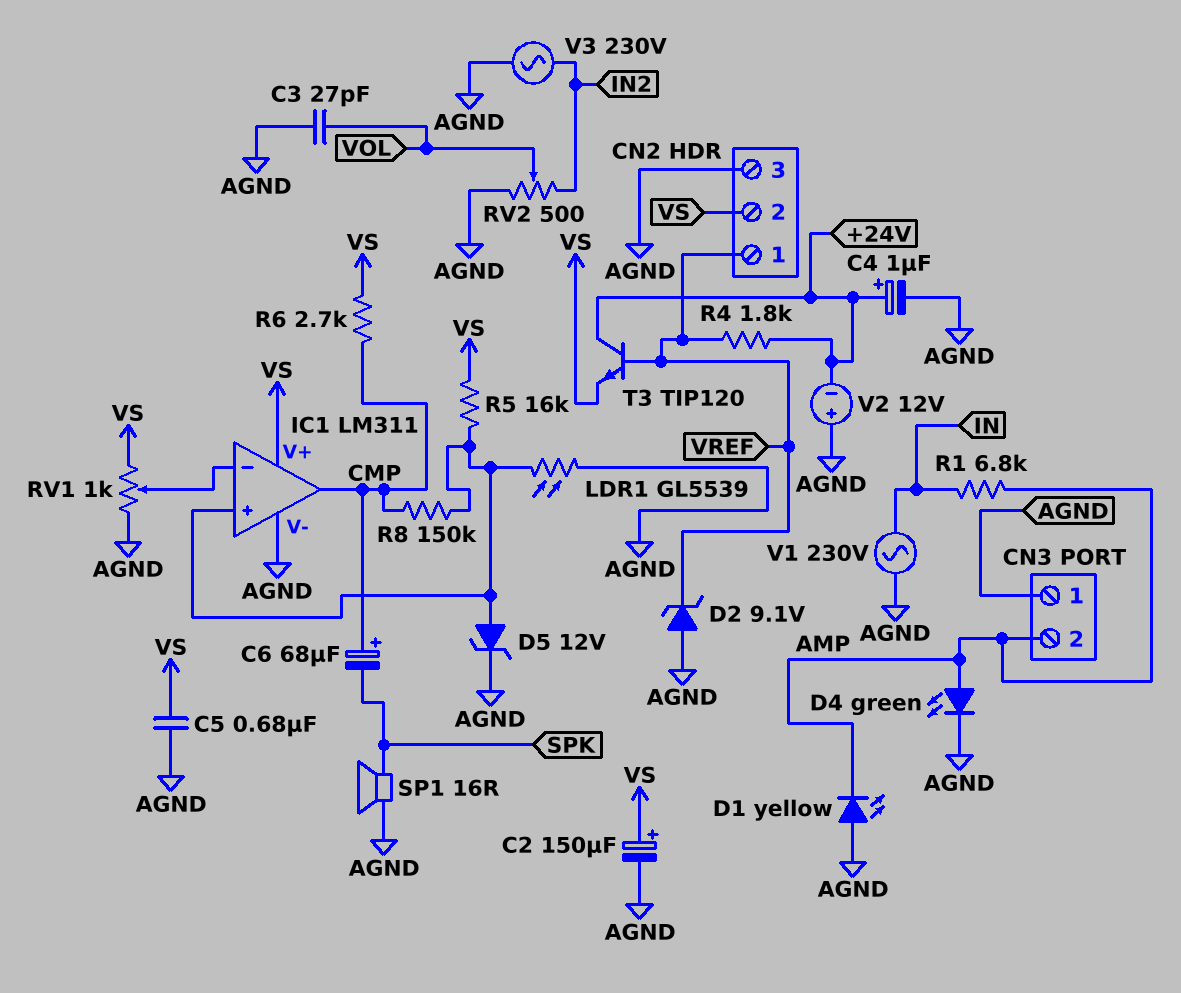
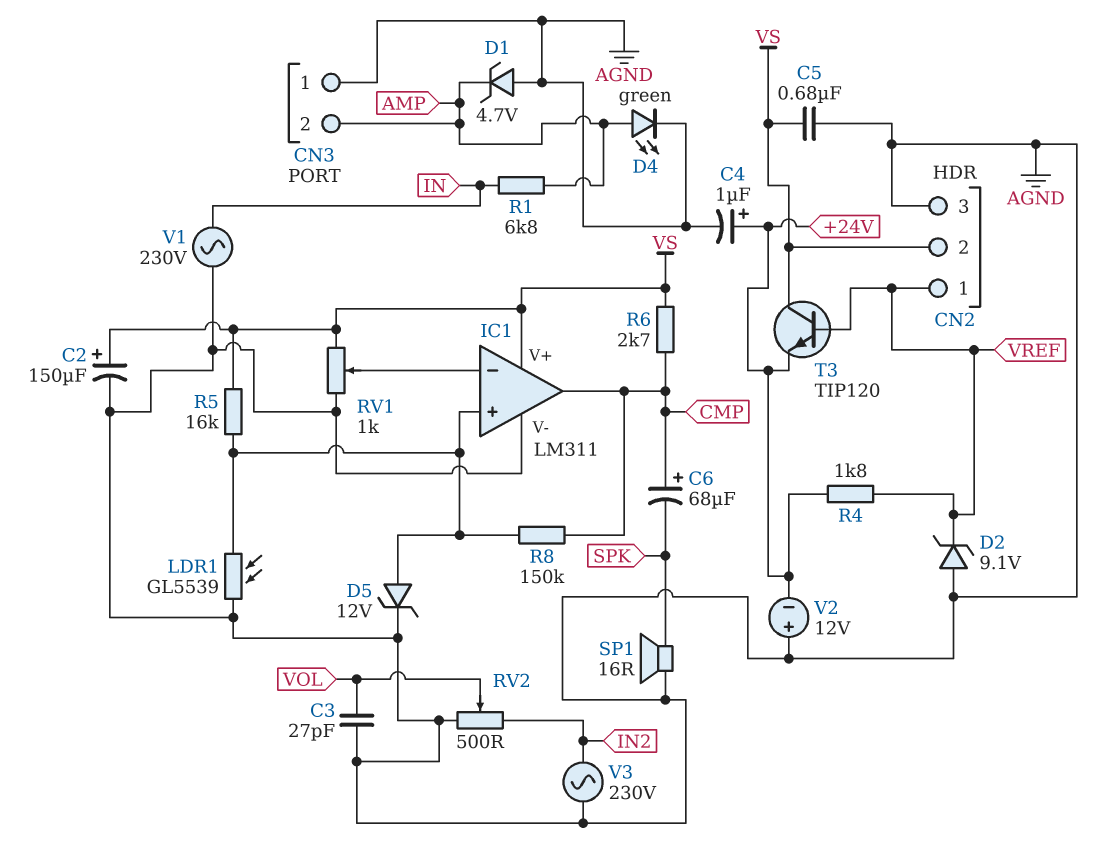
D1: LED yellow (A AGND, K AMP) -> zener 4.7V (A AGND, K AMP)
T3: NPN TIP120 (B VREF, C +24V, E VS) -> NPN TIP120 (B VREF, C VS, E +24V)

